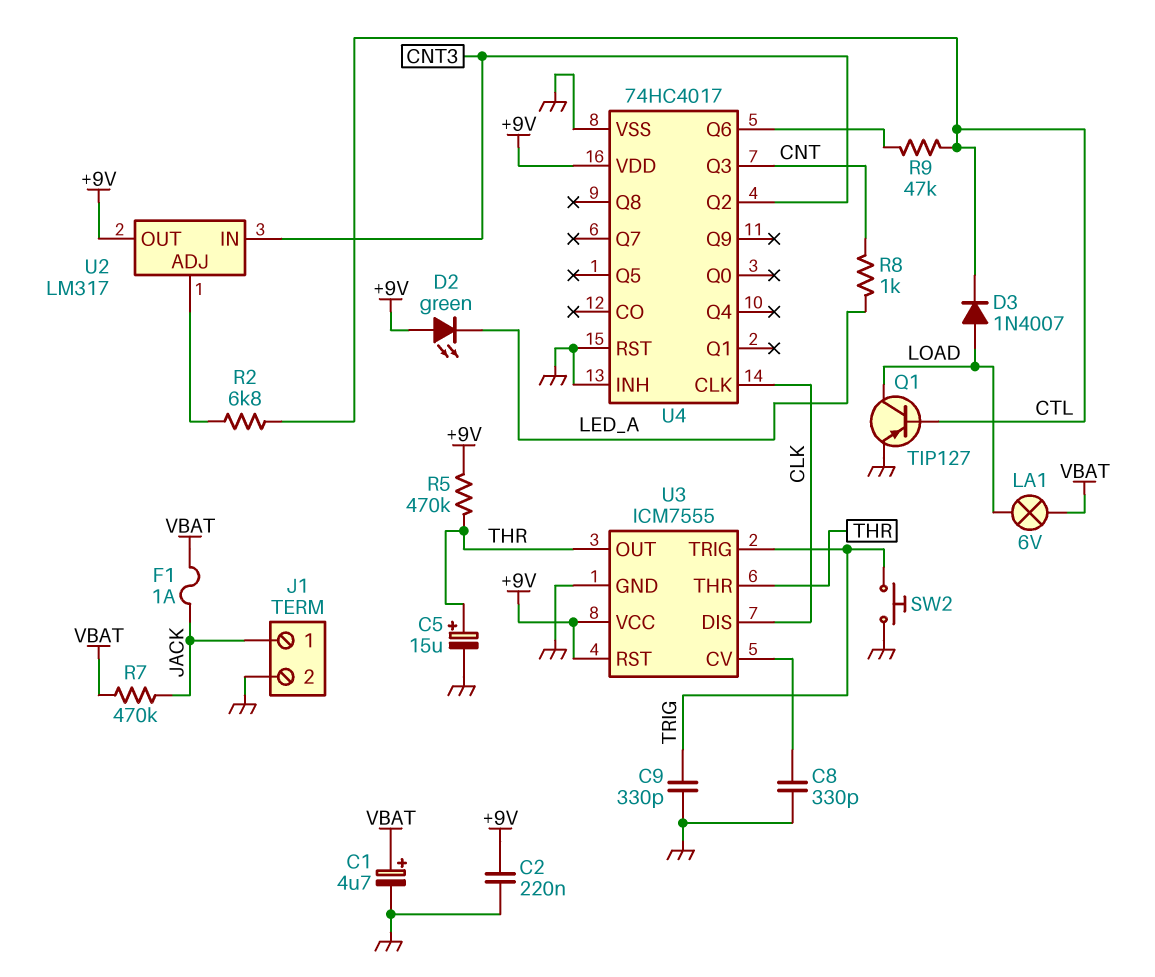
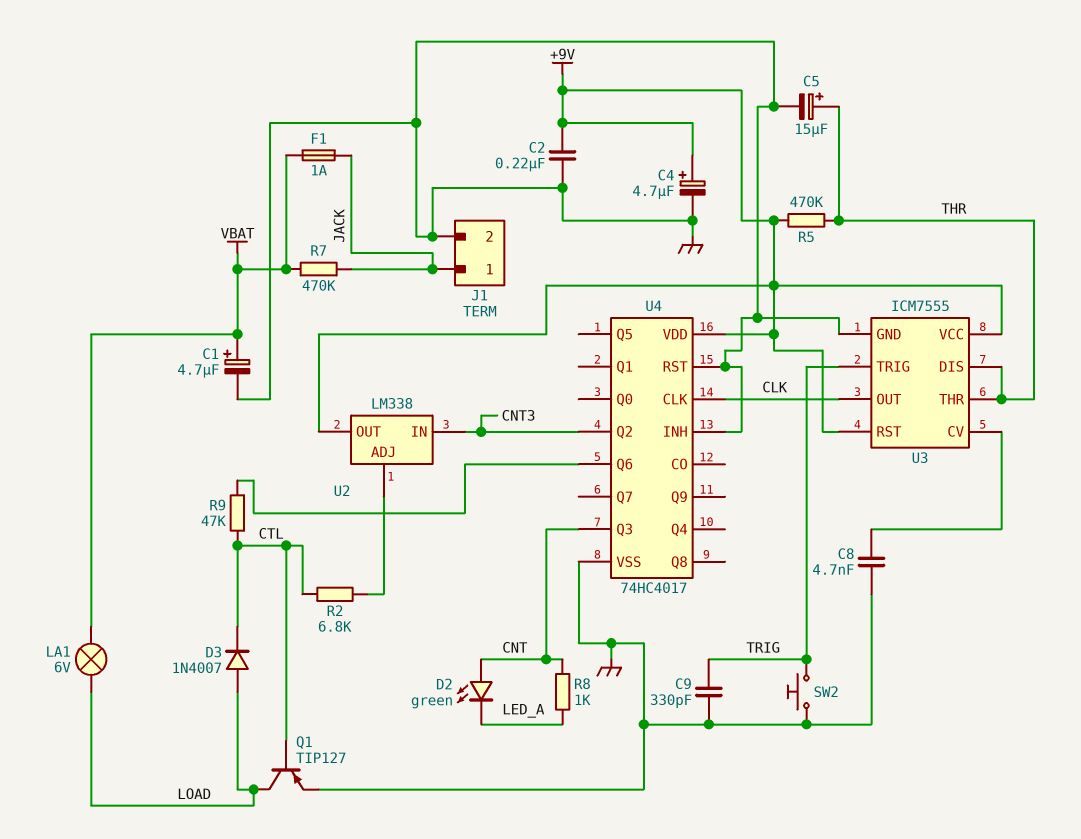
C4: none -> 4.7uF (plus +9V, minus GND)
C8: 330pF (GND, U3/CV) -> 4.7nF (GND, U3/CV)
D2: LED green (A +9V, K LED_A) -> LED green (A CNT, K LED_A)
U2: LM317 -> LM338
U3 pin DIS: CLK -> THR
U3 pin OUT: THR -> CLK

